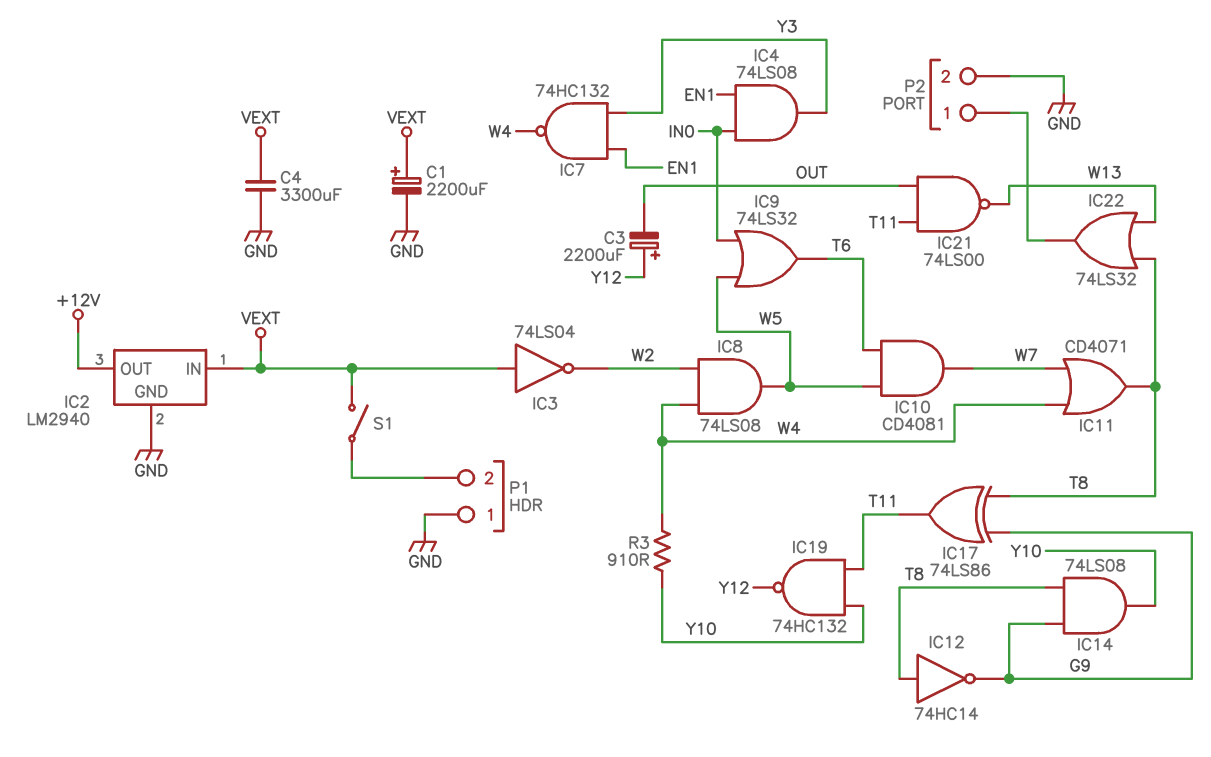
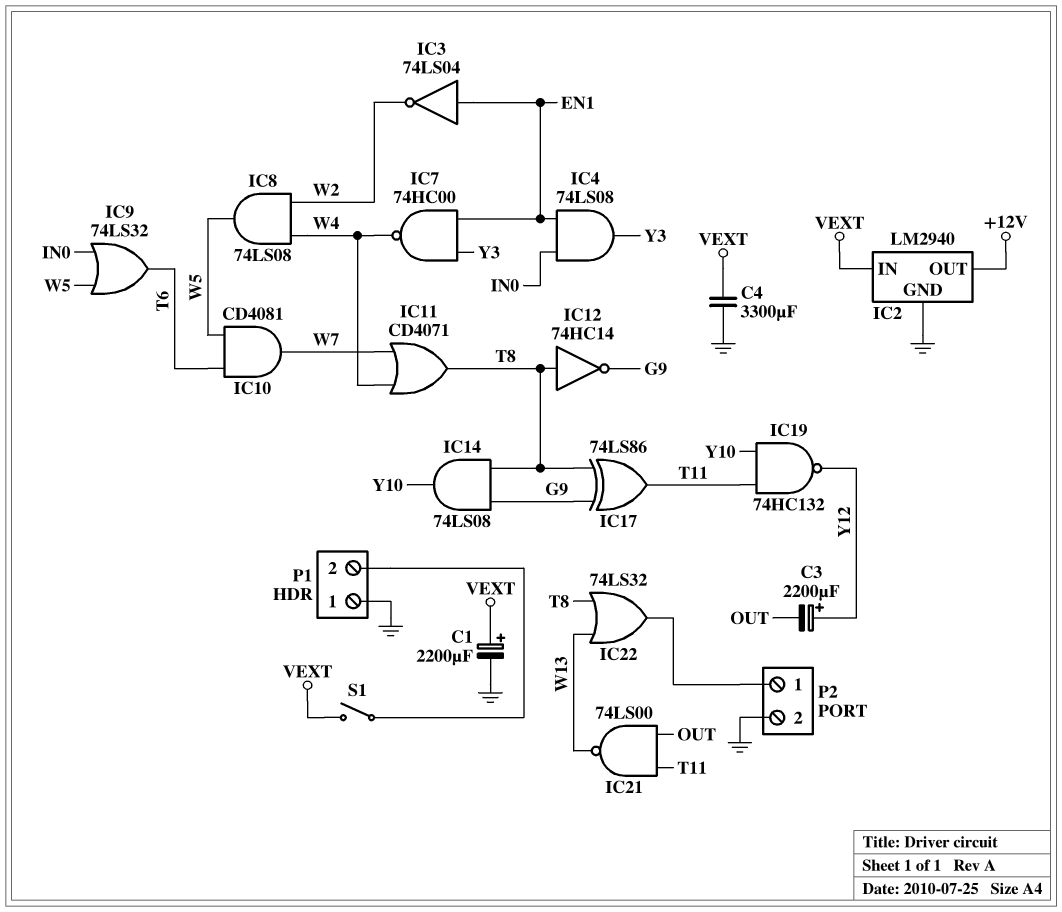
IC3: NOT 74LS04 (in VEXT, out W2) -> NOT 74LS04 (in EN1, out W2)
IC7: NAND 74HC132 (in EN1, in Y3, out W4) -> NAND 74HC00 (in EN1, in Y3, out W4)
R3: 910 (W4, Y10) -> none

